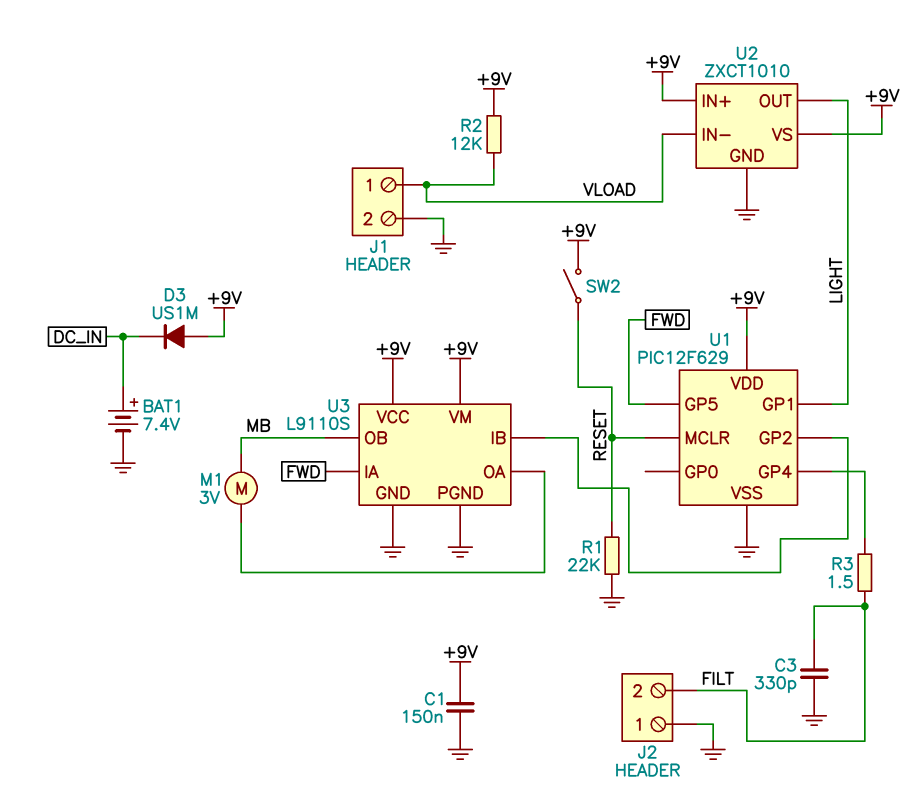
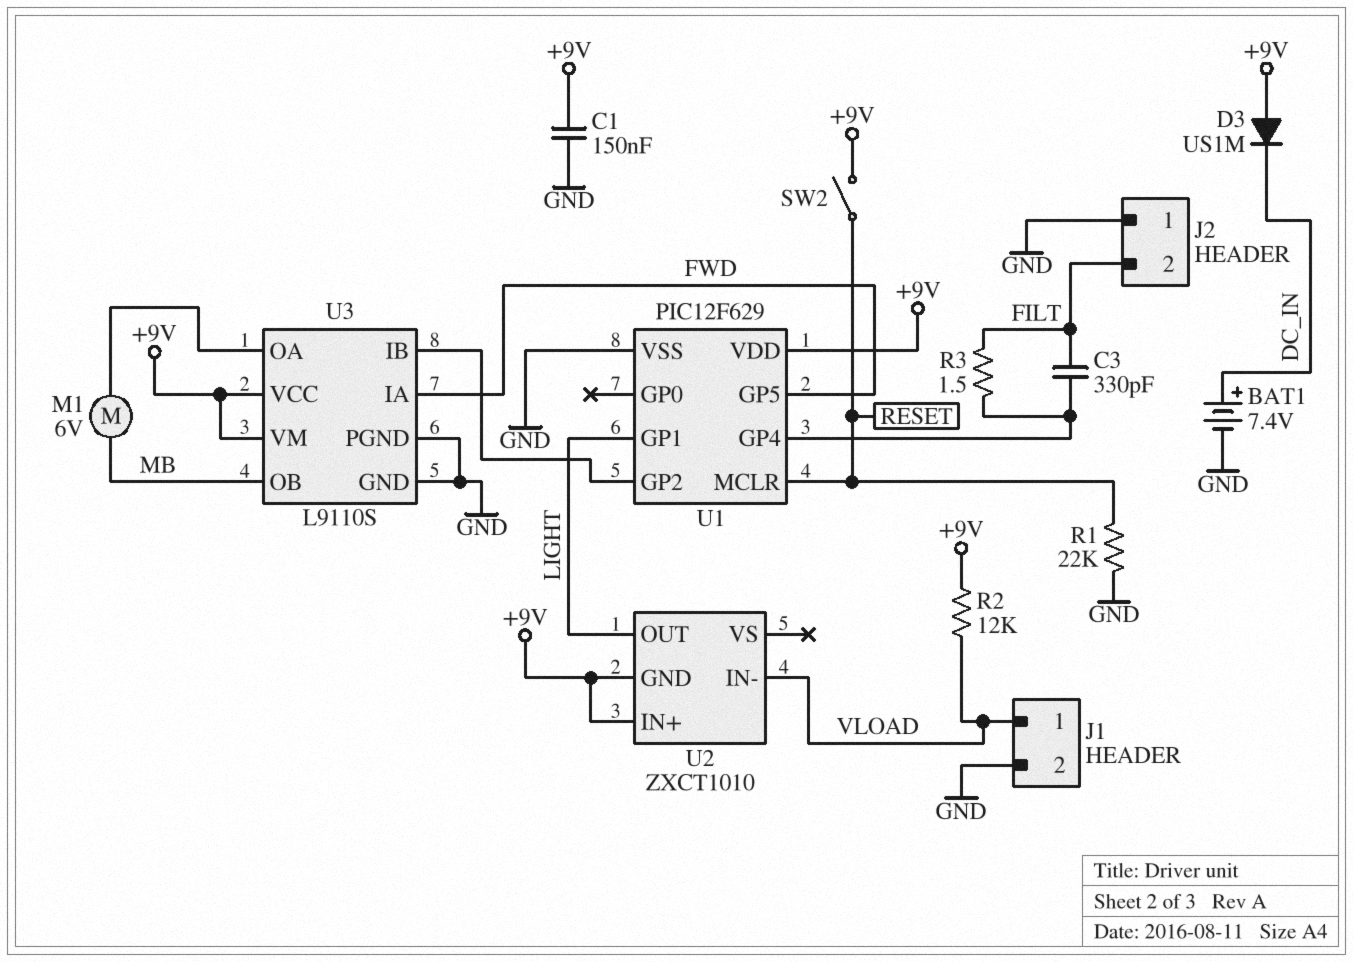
C3: 330pF (FILT, GND) -> 330pF (FILT, U1/GP4)
M1: motor 3V (MB, U3/OA) -> motor 6V (MB, U3/OA)
U2 pin GND: GND -> +9V
U2 pin VS: +9V -> none

